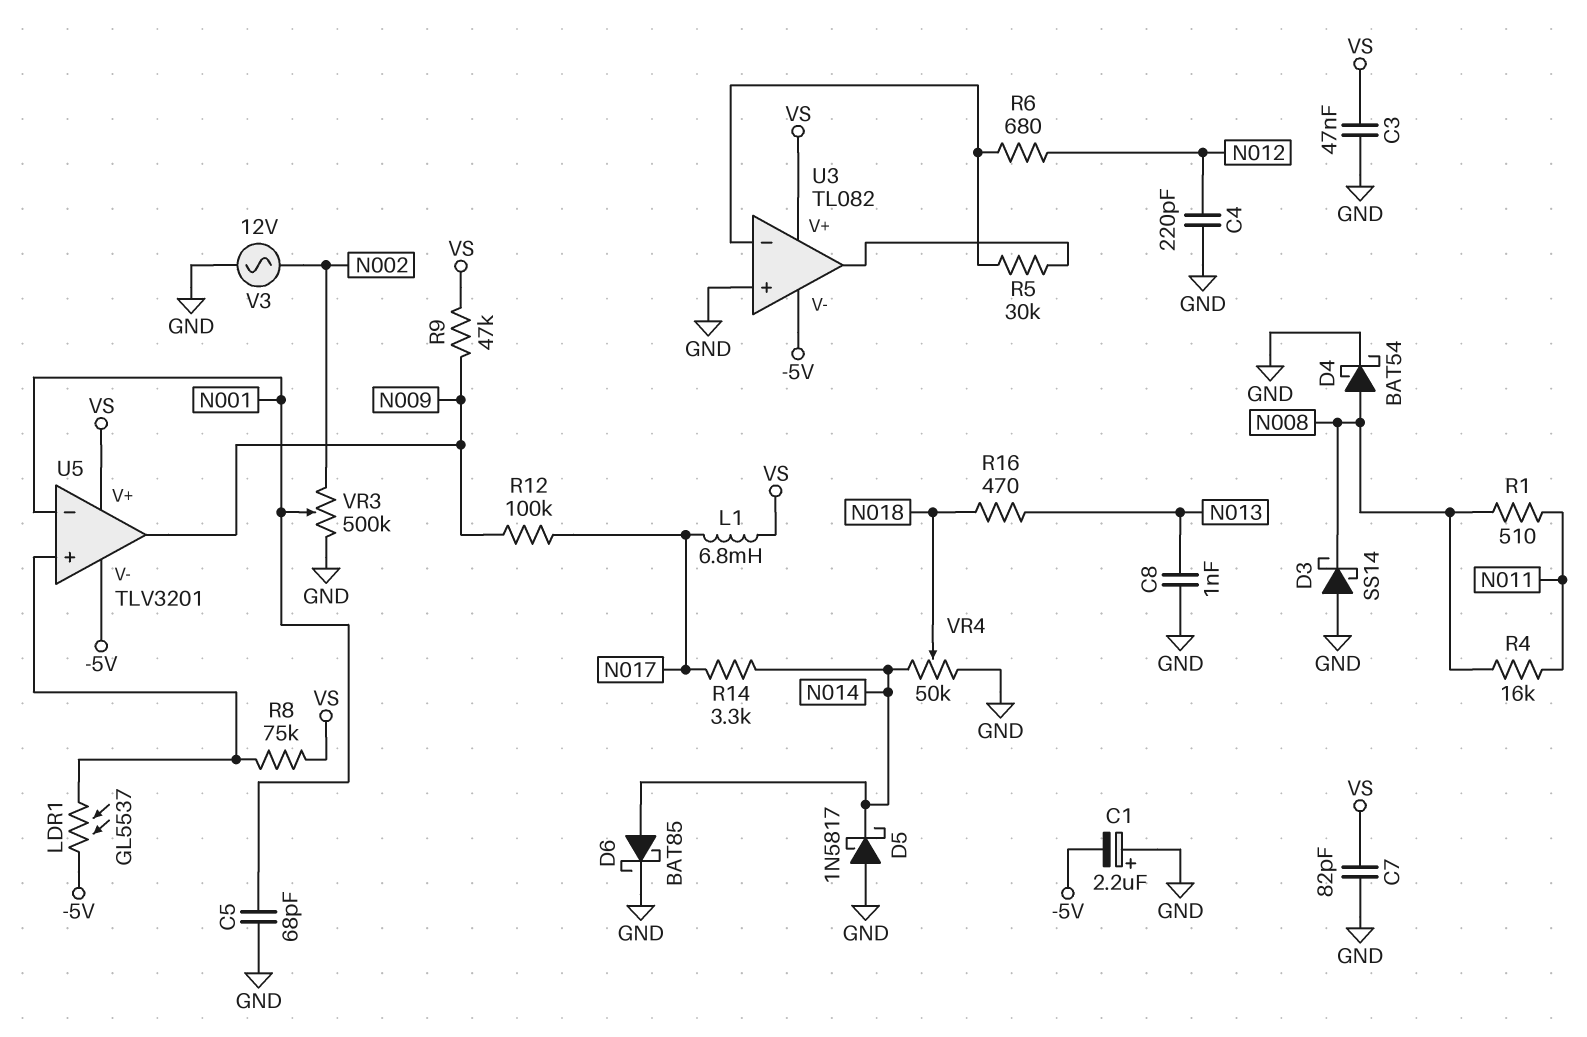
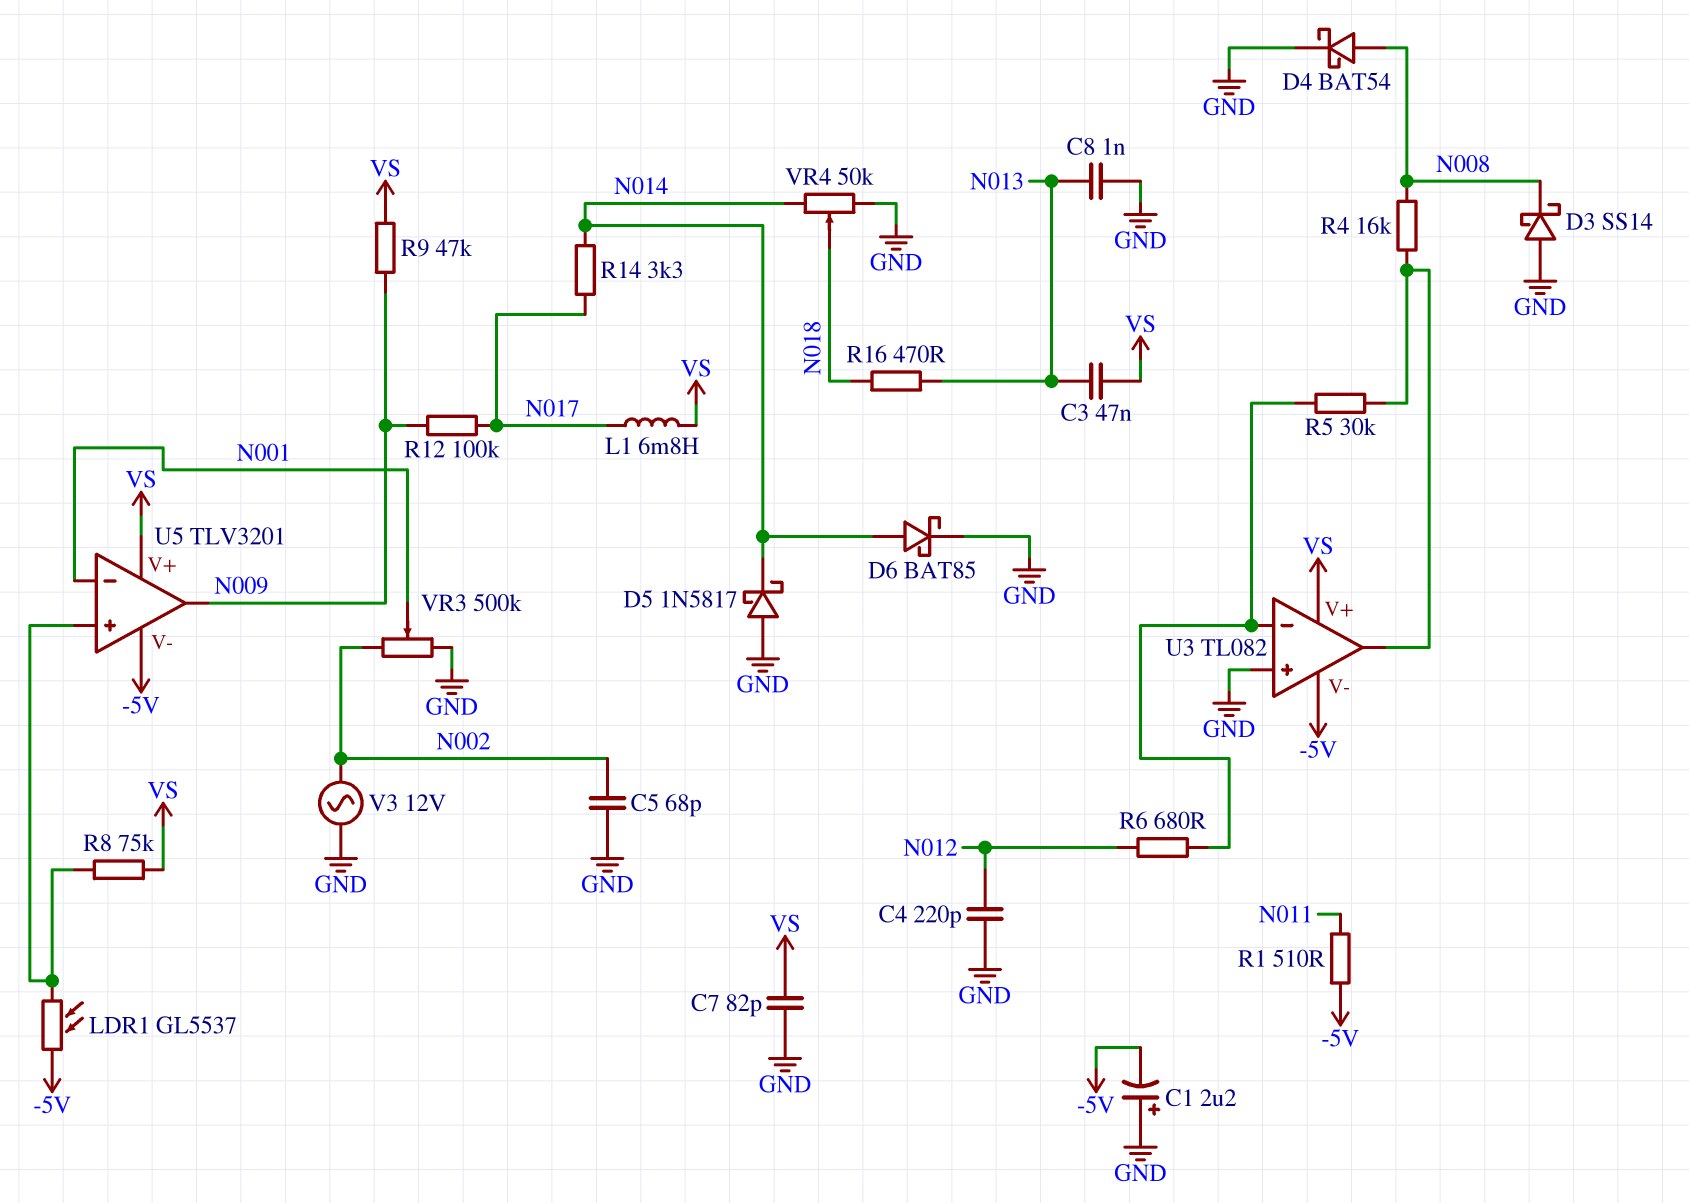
C3: 47nF (GND, VS) -> 47nF (N013, VS)
C5: 68pF (GND, N001) -> 68pF (GND, N002)
R1: 510 (N008, N011) -> 510 (-5V, N011)
R4: 16k (N008, N011) -> 16k (N008, U3/out)

